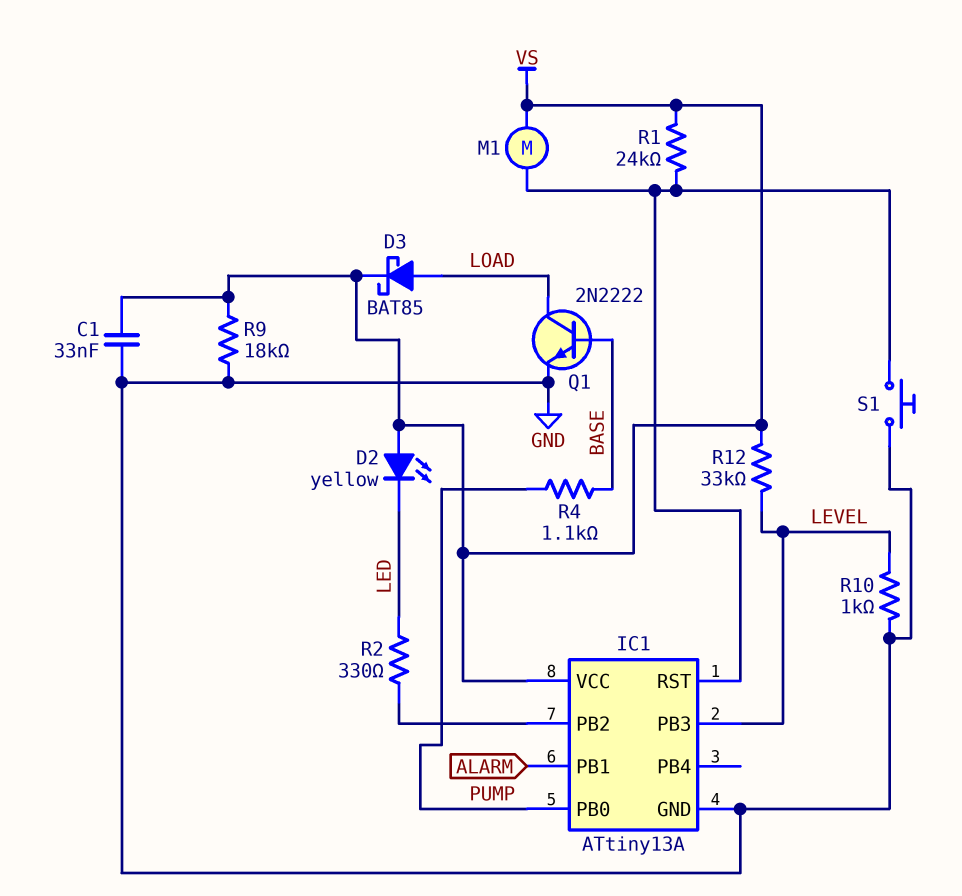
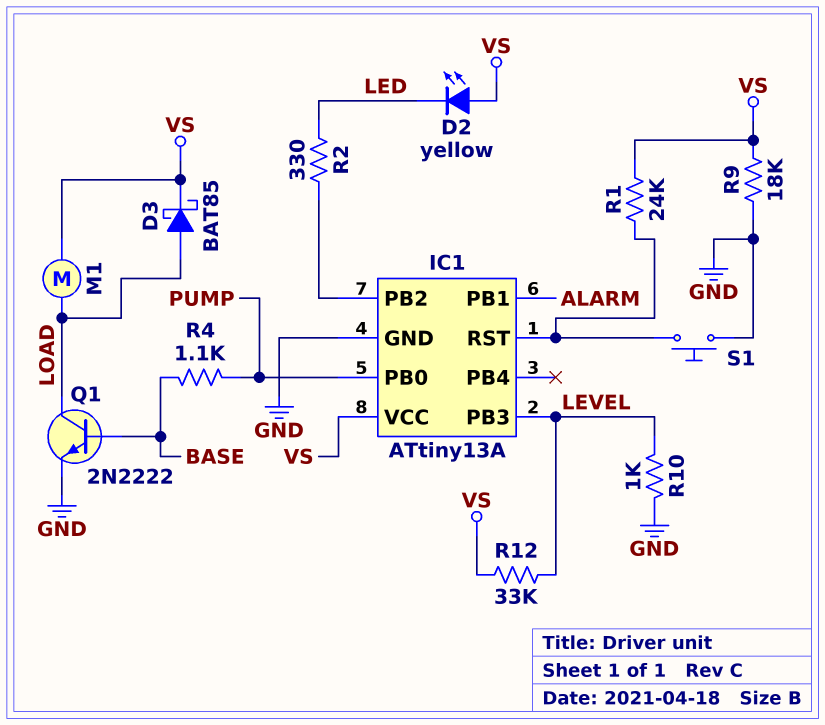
C1: 33nF (GND, VS) -> none
M1: motor (IC1/RST, VS) -> motor (LOAD, VS)

